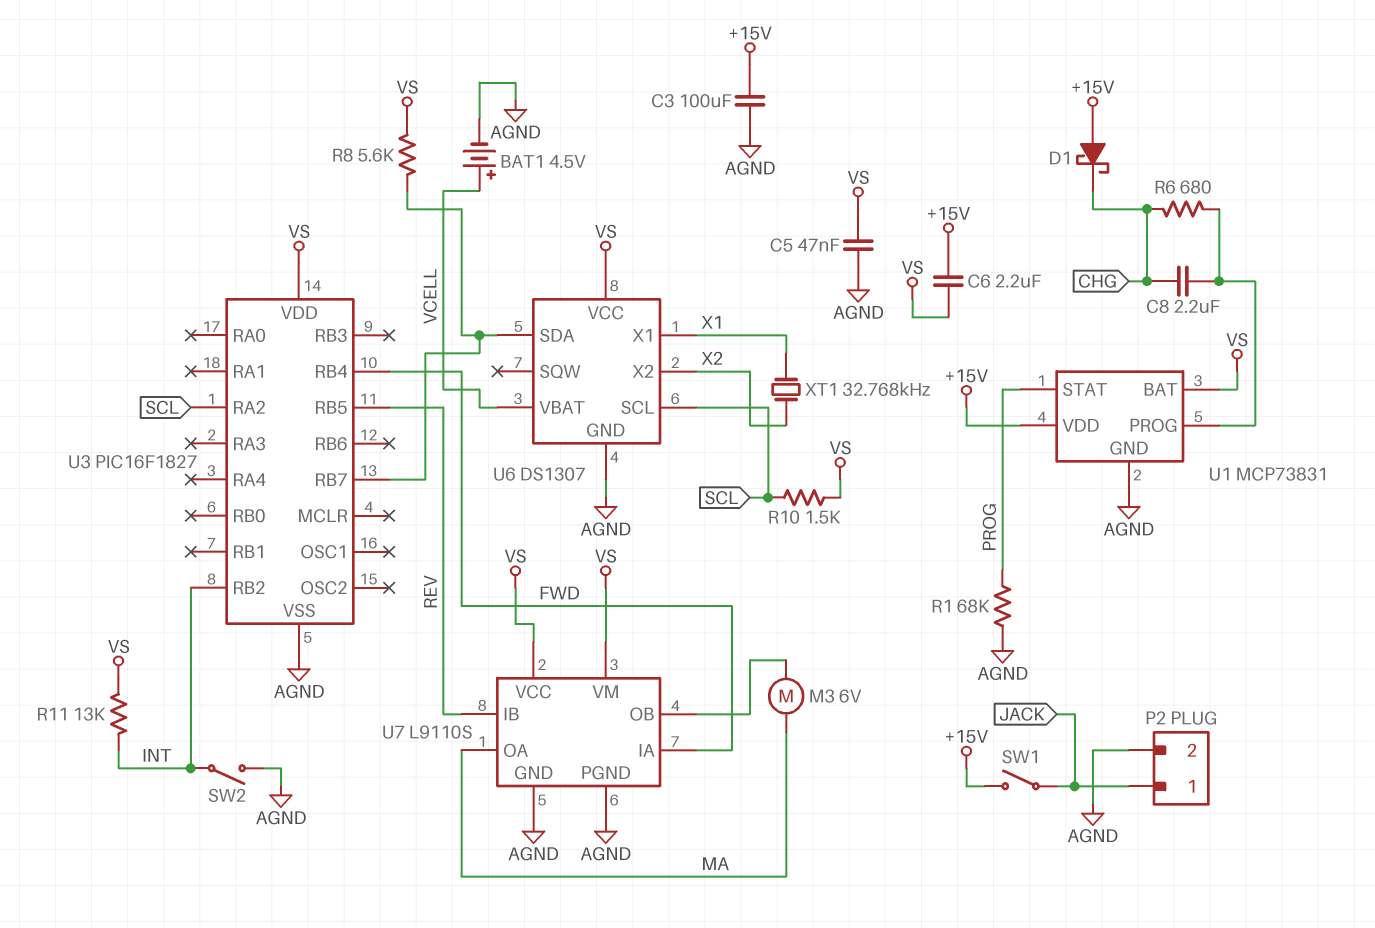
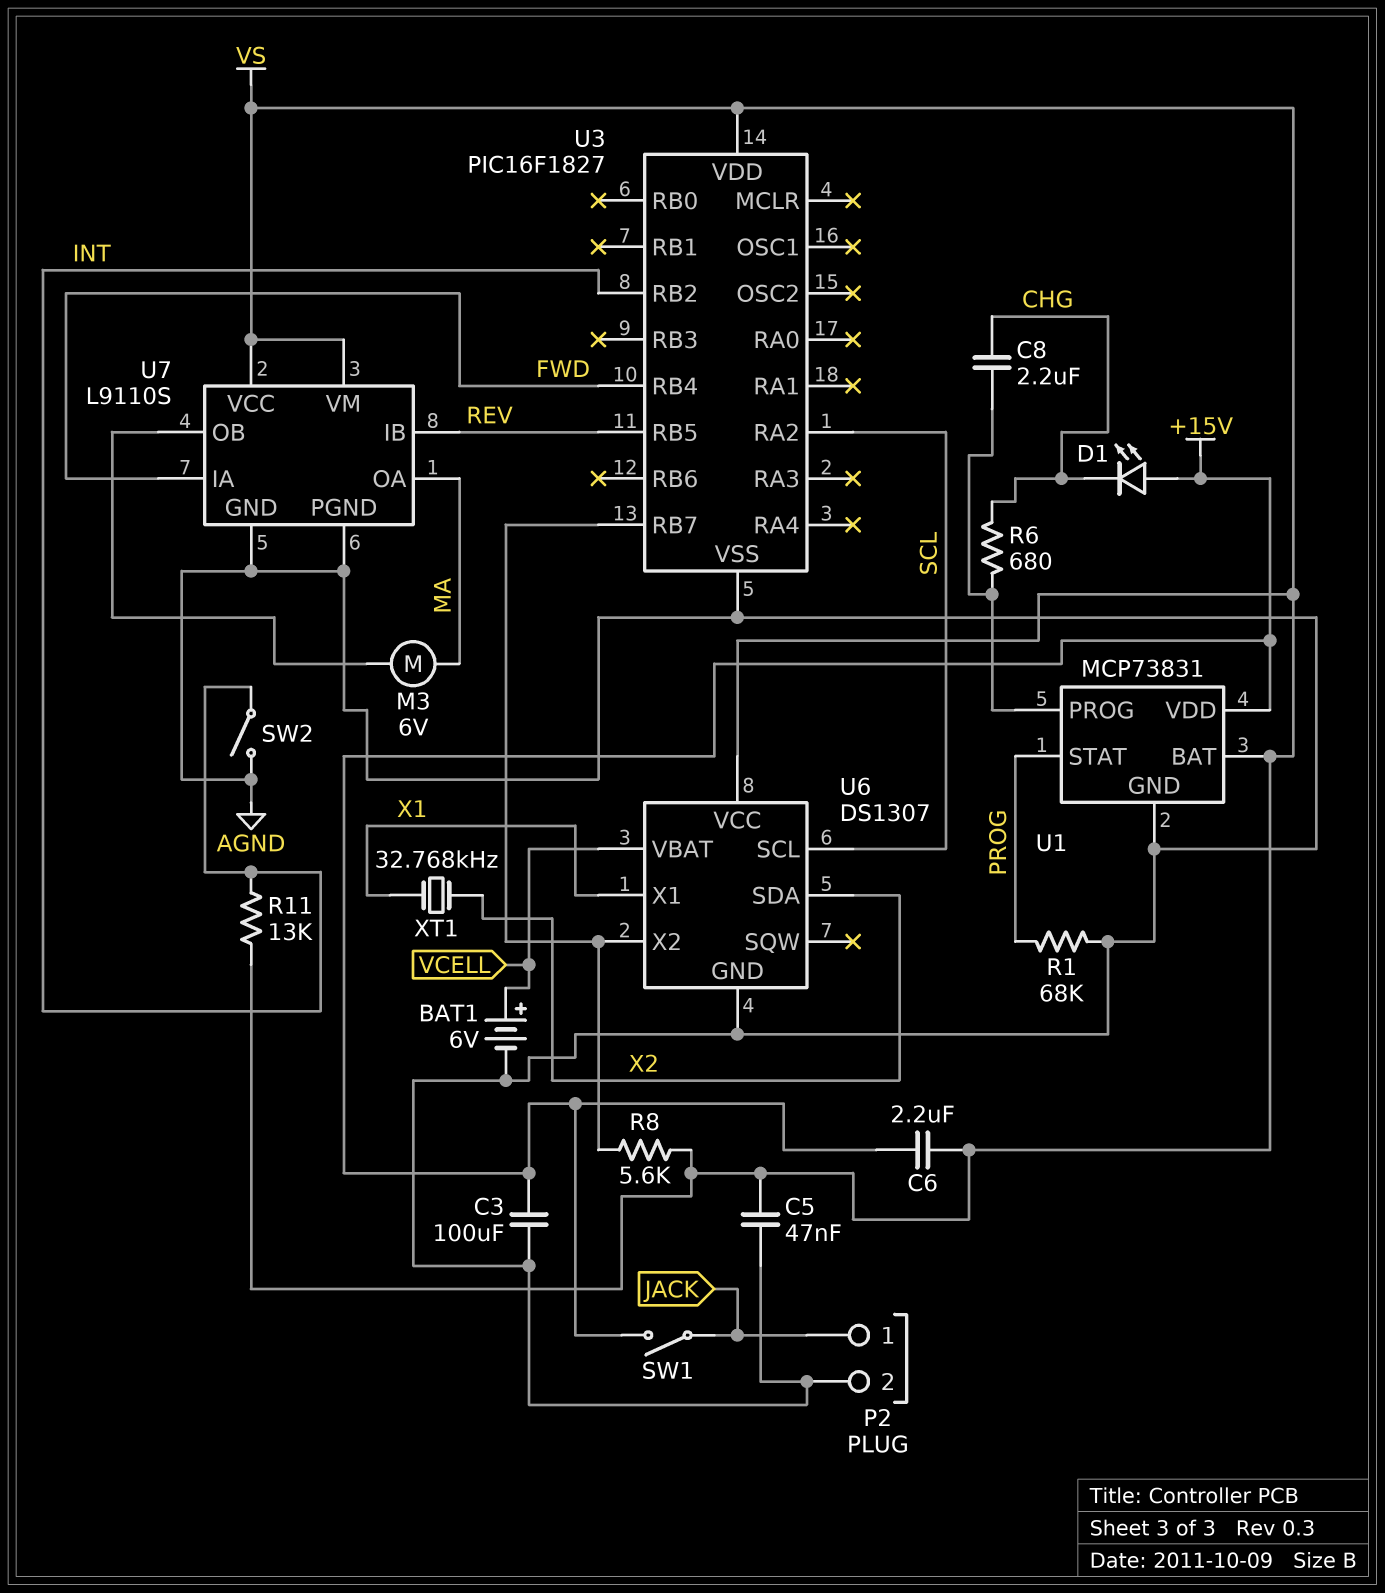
BAT1: 4.5V (plus VCELL, minus AGND) -> 6V (plus VCELL, minus AGND)
D1: schottky (A +15V, K CHG) -> LED (A +15V, K CHG)
R10: 1.5k (SCL, VS) -> none
U6 pin SDA: U3/RB7 -> X2
U6 pin X2: X2 -> U3/RB7

